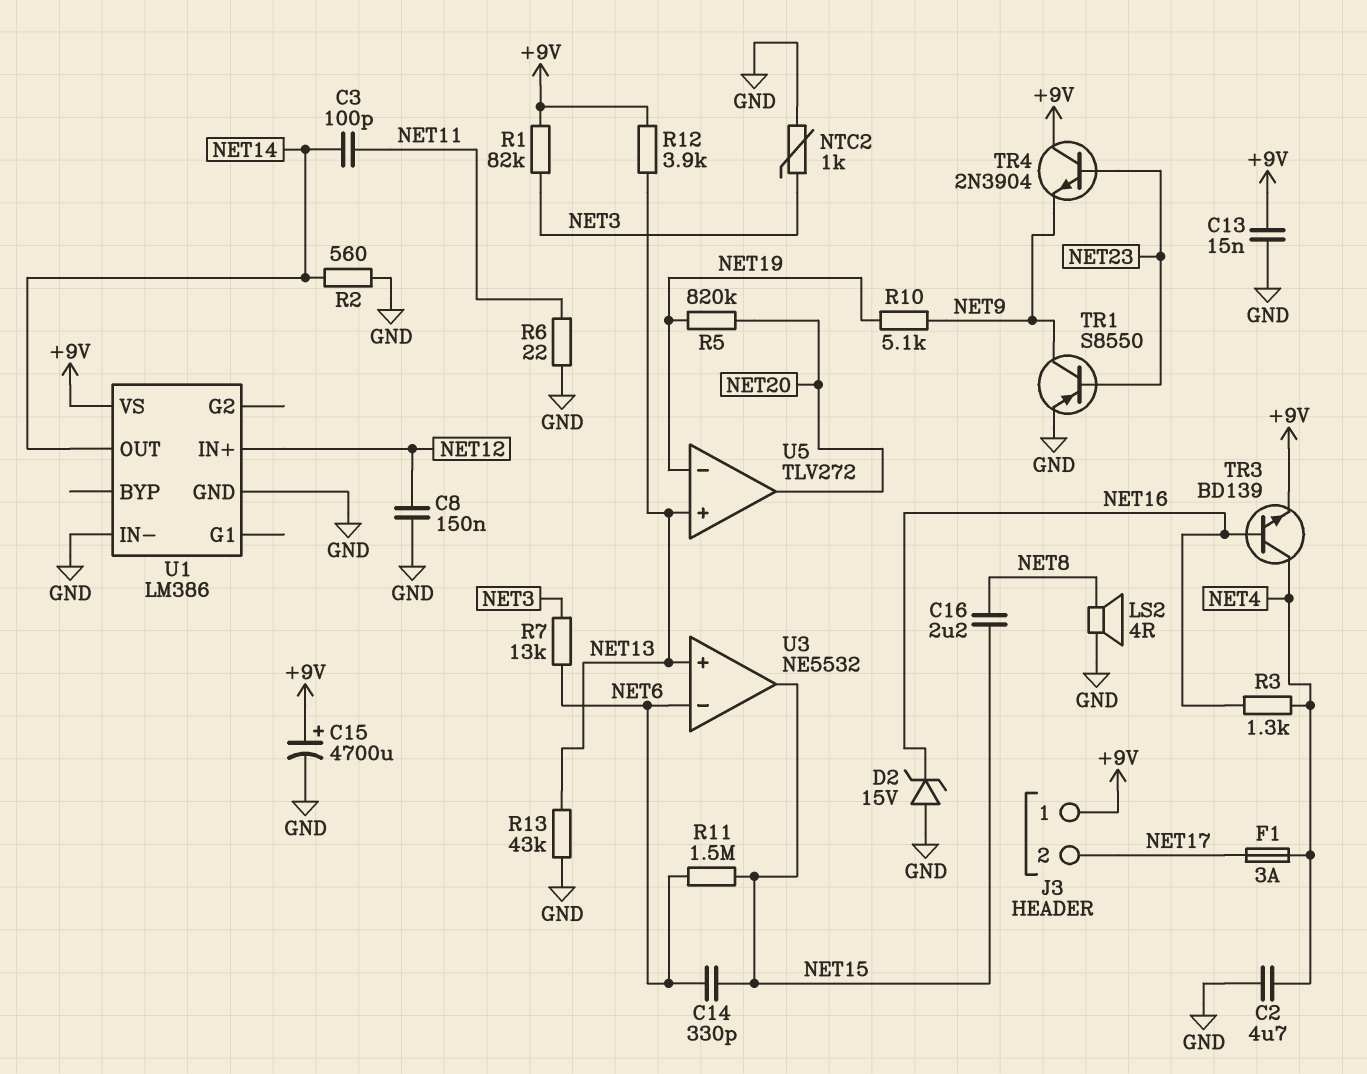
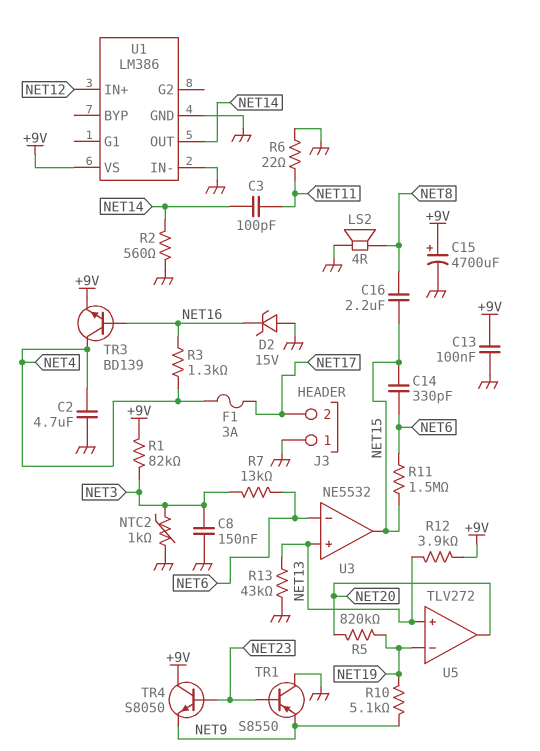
C8: 150nF (GND, NET12) -> 150nF (GND, NET3)
C13: 15nF (+9V, GND) -> 100nF (+9V, GND)
J3 pin 1: +9V -> GND
TR1: PNP S8550 (B NET23, C NET9, E GND) -> PNP S8550 (B NET23, C GND, E NET9)
TR4: NPN 2N3904 (B NET23, C +9V, E NET9) -> NPN S8050 (B NET23, C +9V, E NET9)

